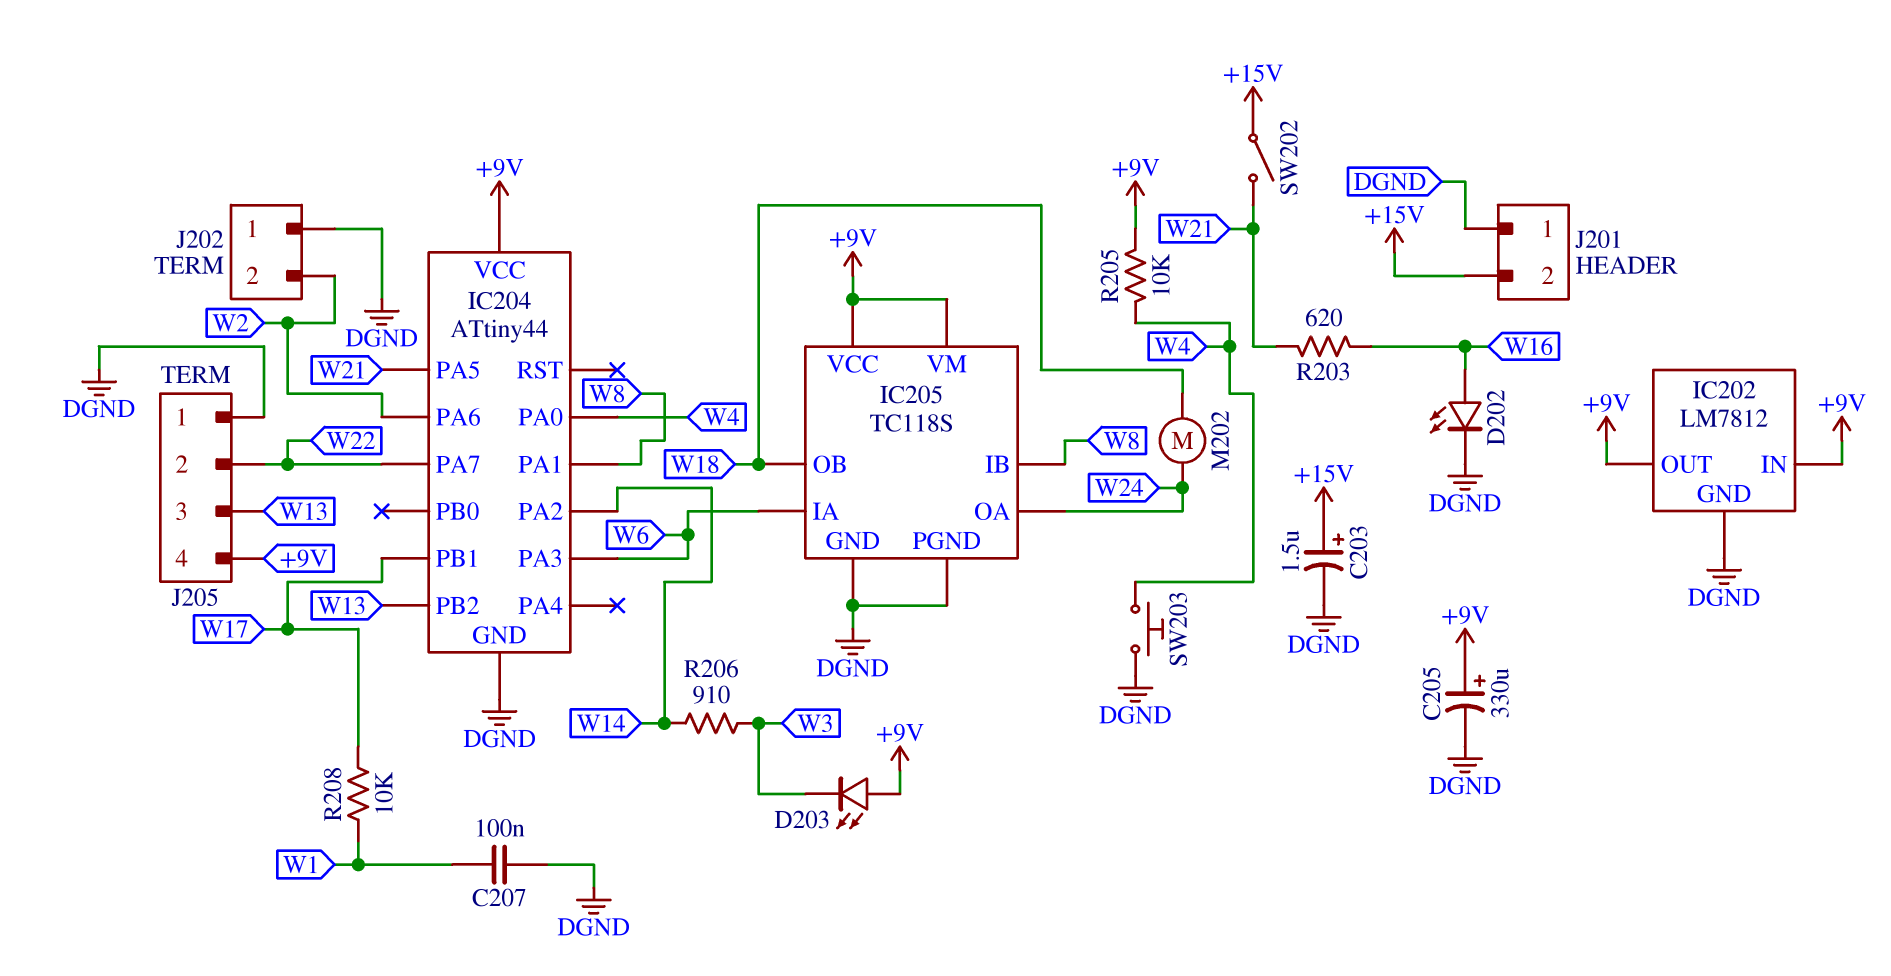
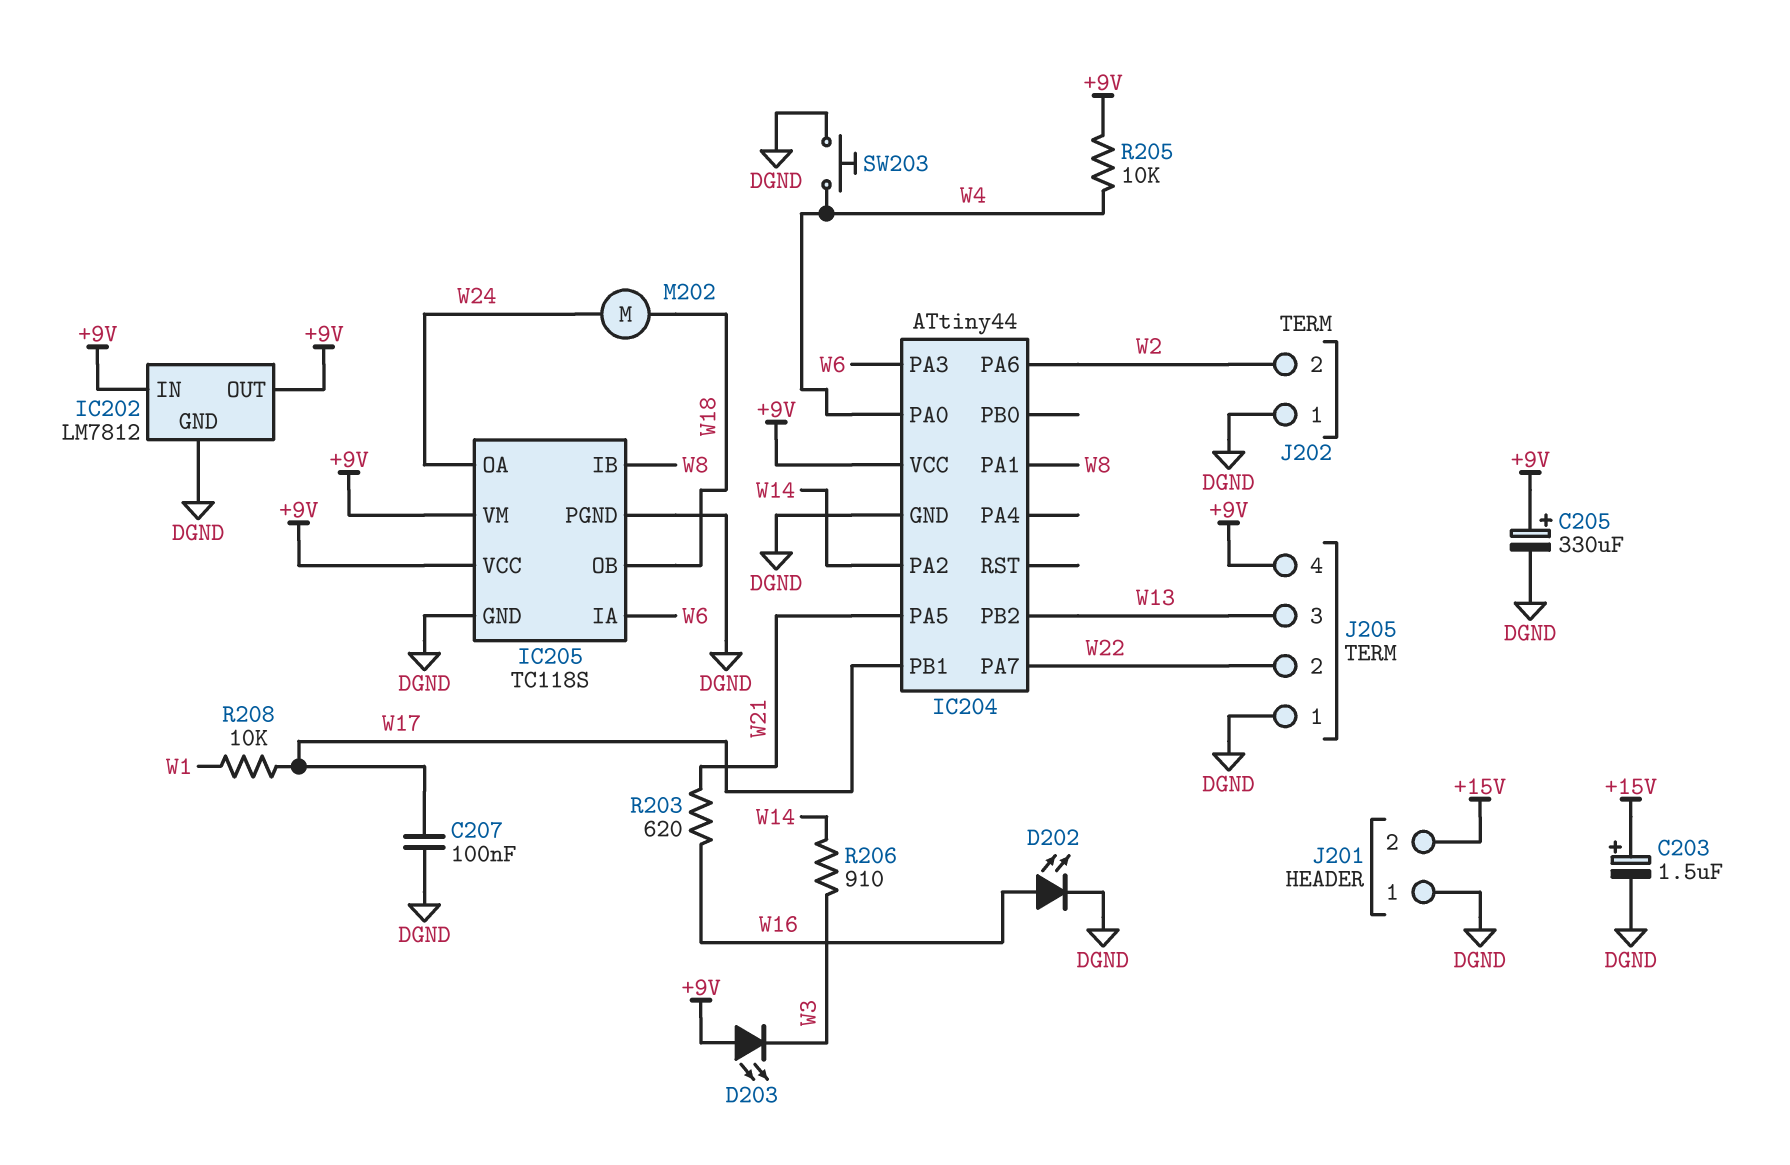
C207: 100nF (DGND, W1) -> 100nF (DGND, W17)
SW202: switch (+15V, W21) -> none

